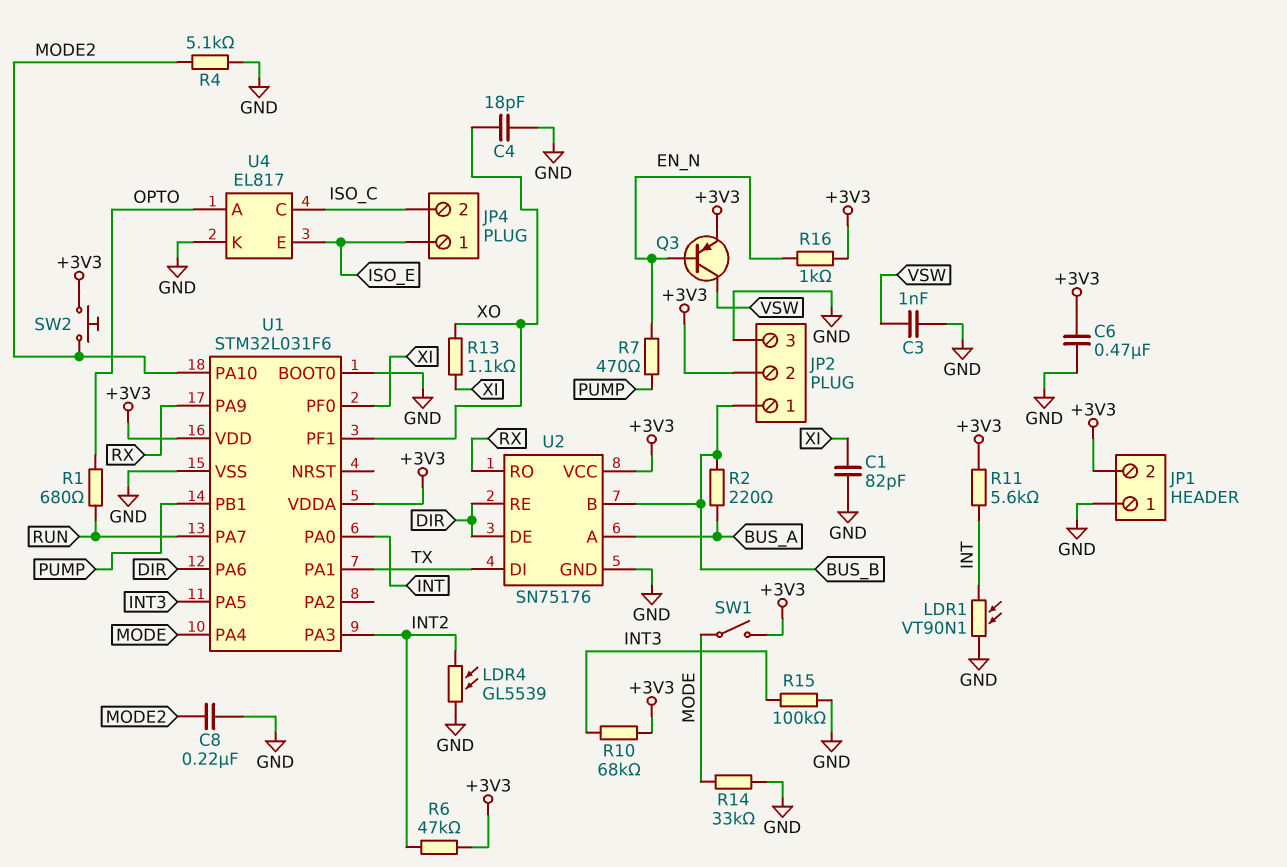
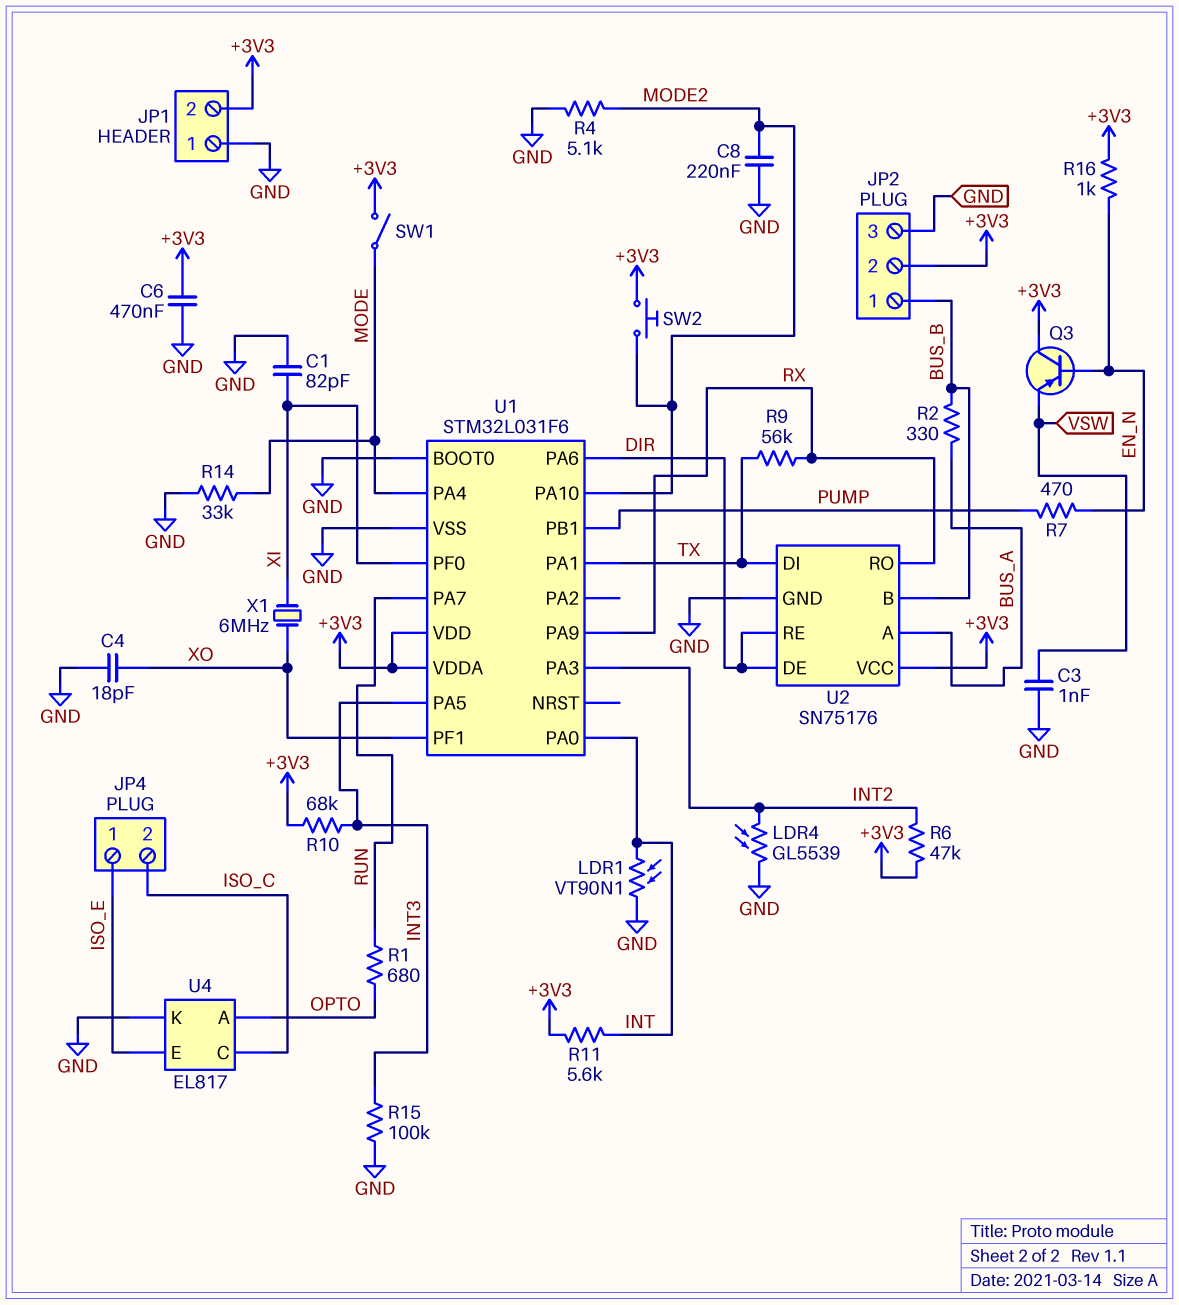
Q3: PNP (B EN_N, C VSW, E +3V3) -> PNP (B EN_N, C +3V3, E VSW)
R2: 220 (BUS_A, BUS_B) -> 330 (BUS_A, BUS_B)
R9: none -> 56k (RX, TX)
R13: 1.1k (XI, XO) -> none
X1: none -> 6MHz (XI, XO)

